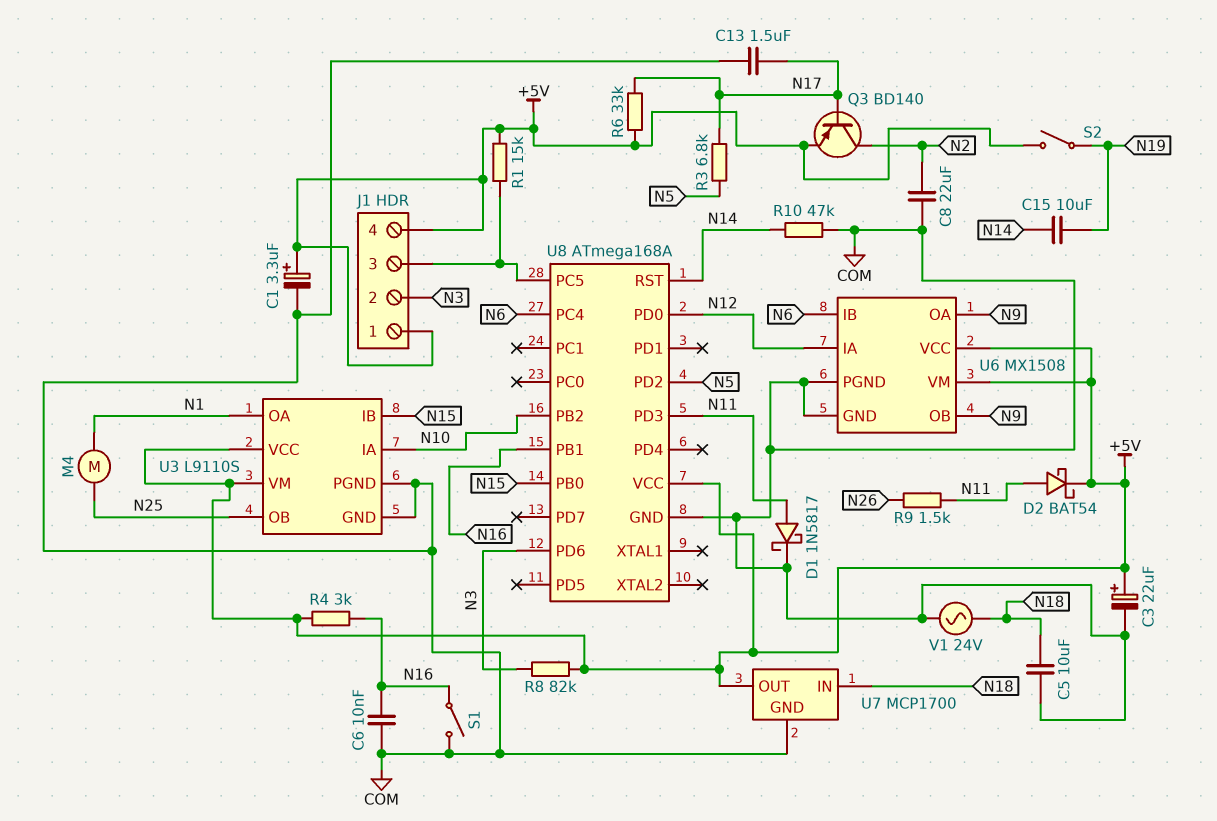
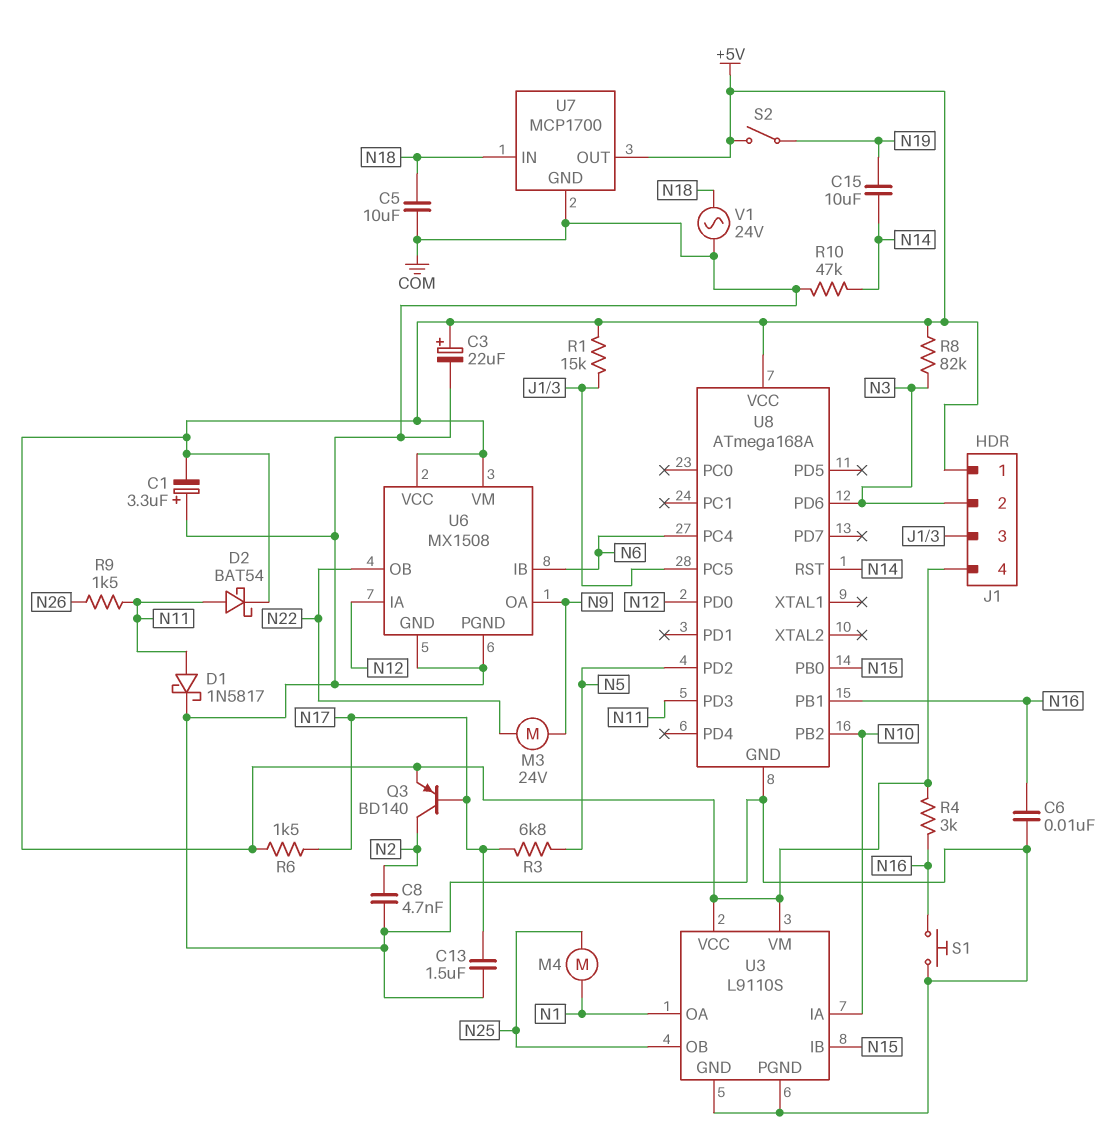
C1: 3.3uF (plus +5V, minus COM) -> 3.3uF (plus COM, minus +5V)
C8: 22uF (COM, N2) -> 4.7nF (COM, N2)
M3: none -> motor 24V (N9, N22)
R6: 33k (+5V, N17) -> 1.5k (+5V, N17)
S1: switch (COM, N16) -> button (COM, N16)
U6 pin OB: N9 -> N22

